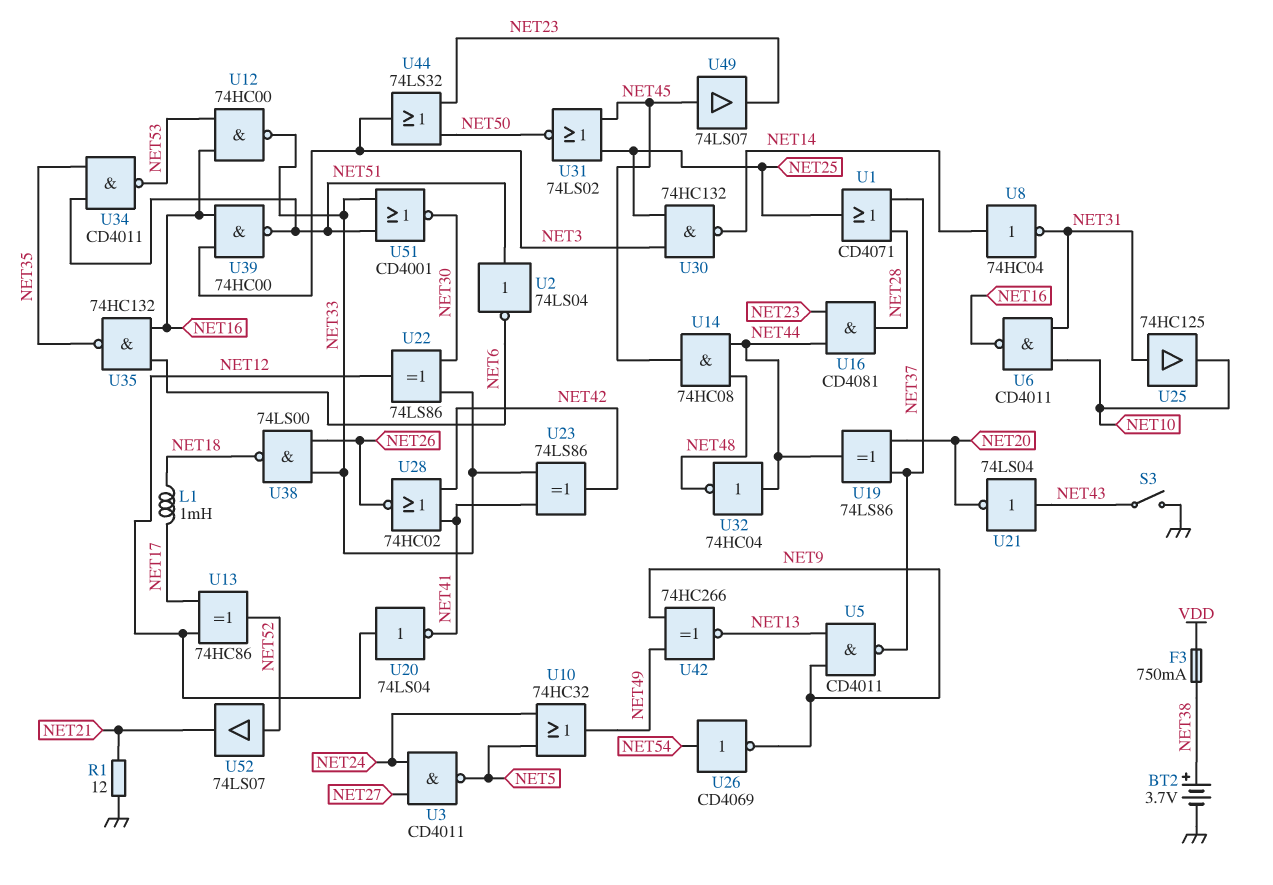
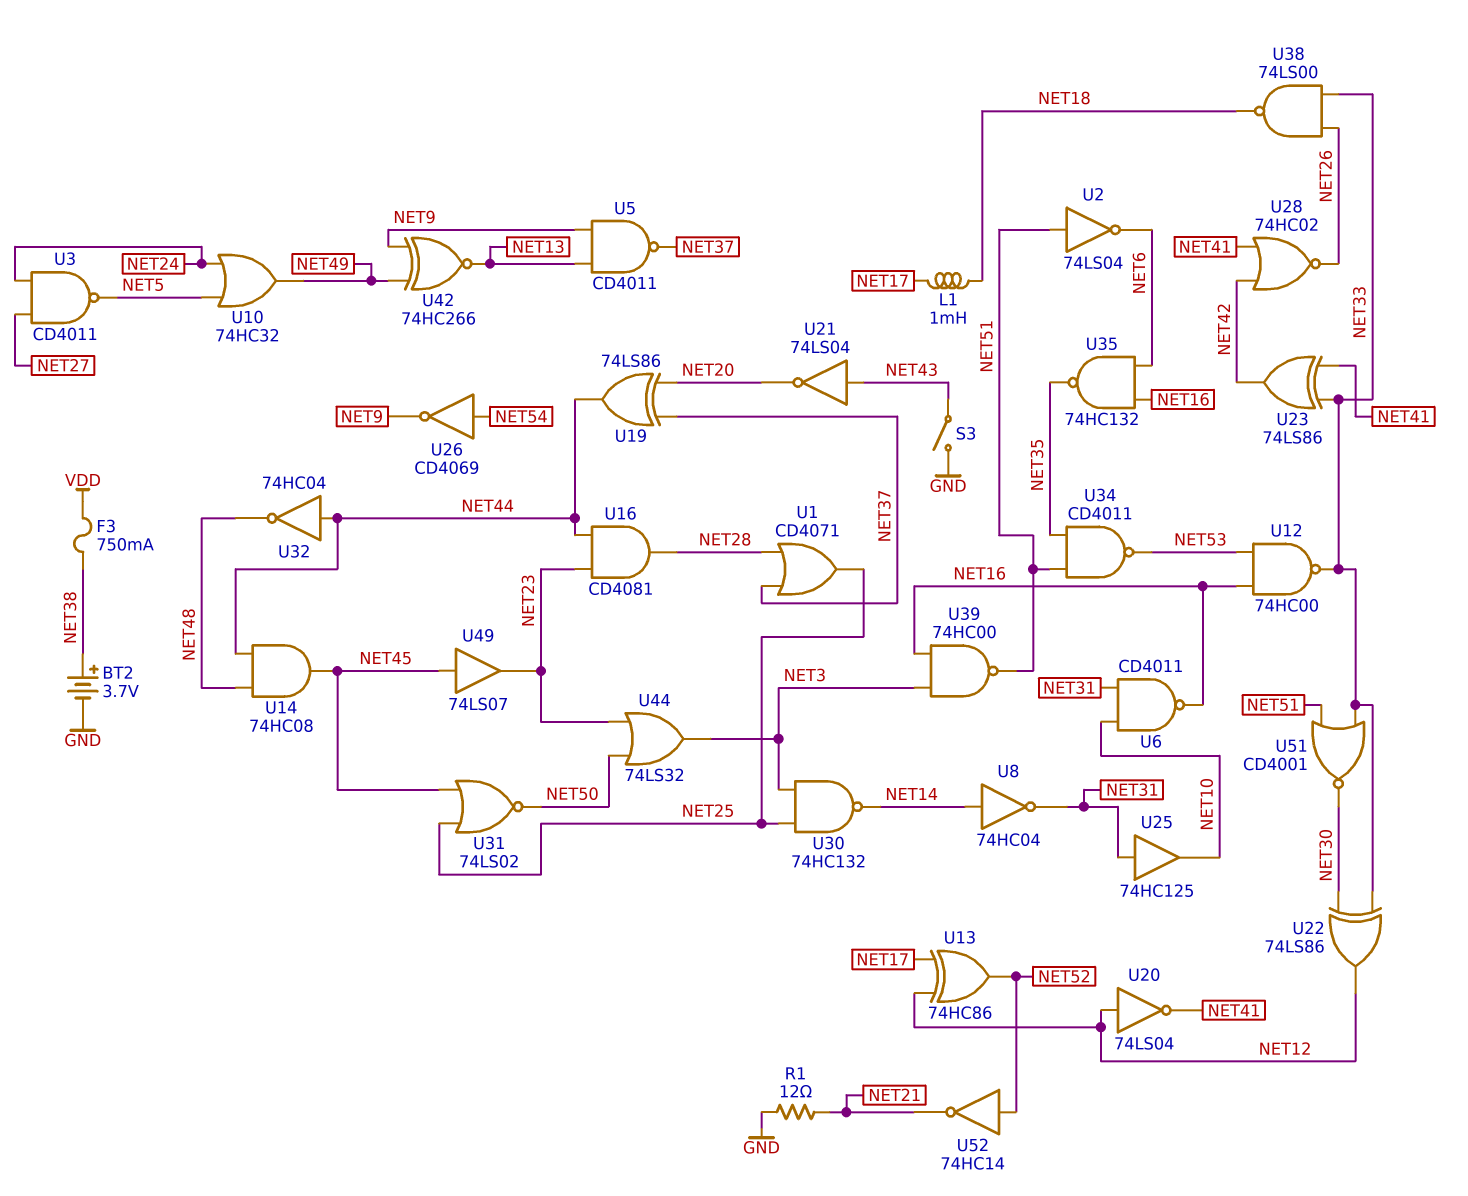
U52: buffer 74LS07 (in NET52, out NET21) -> NOT 74HC14 (in NET52, out NET21)

